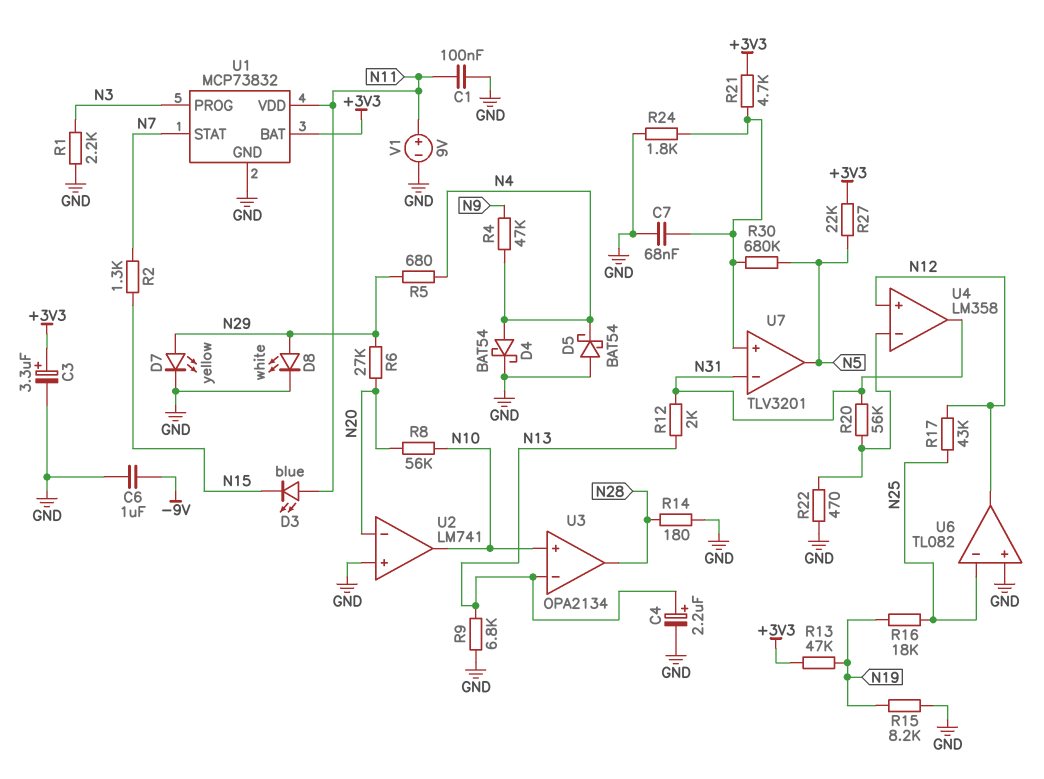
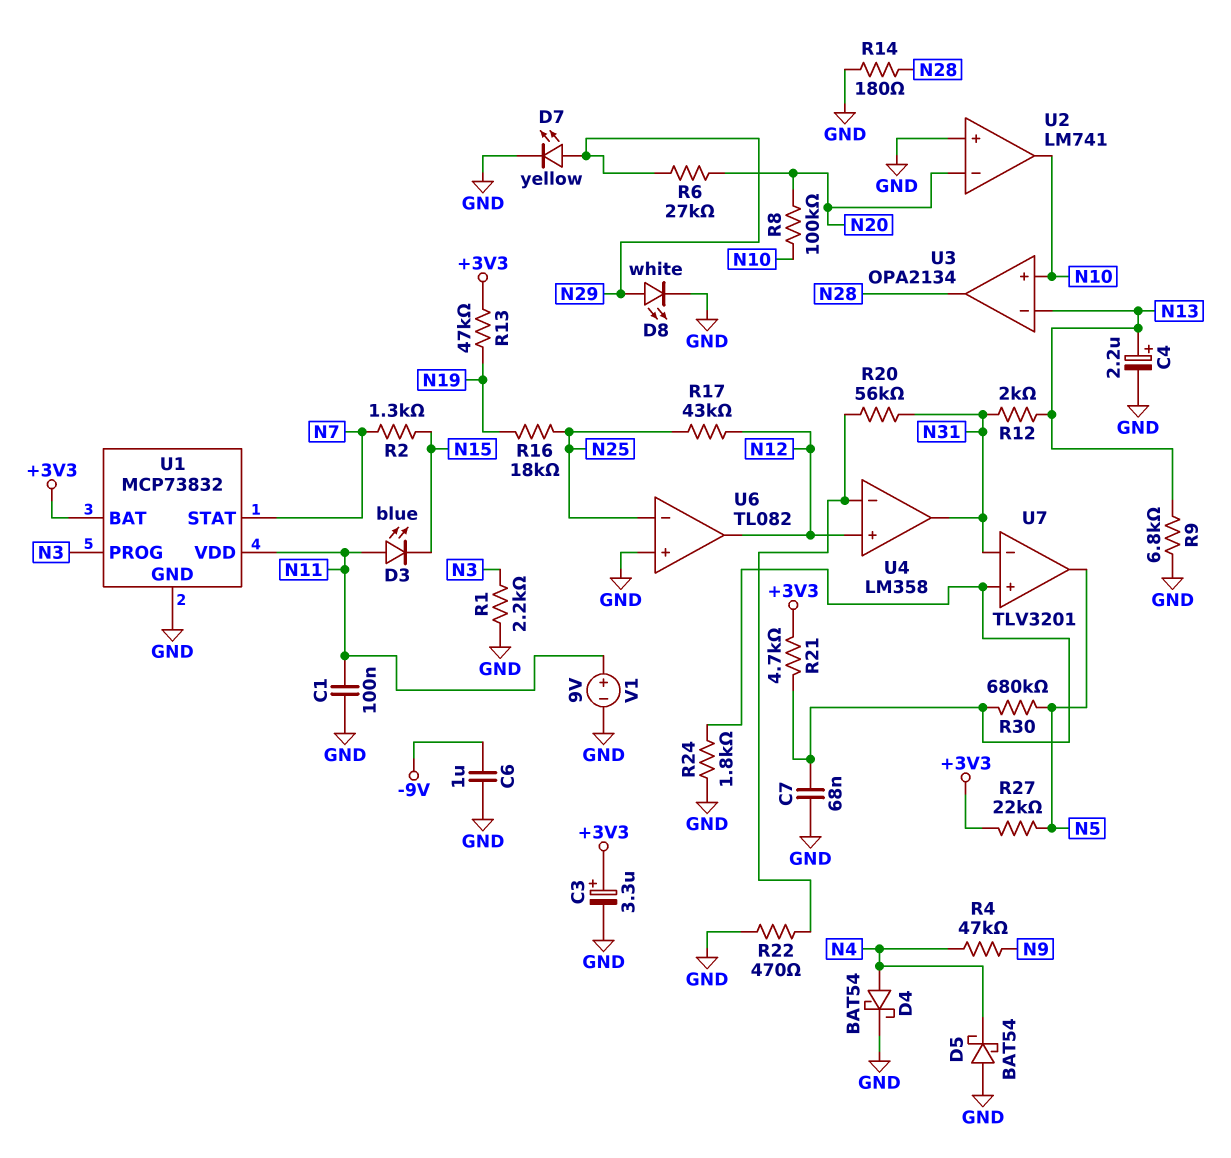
R5: 680 (N4, N29) -> none
R8: 56k (N10, N20) -> 100k (N10, N20)
R15: 8.2k (GND, N19) -> none

